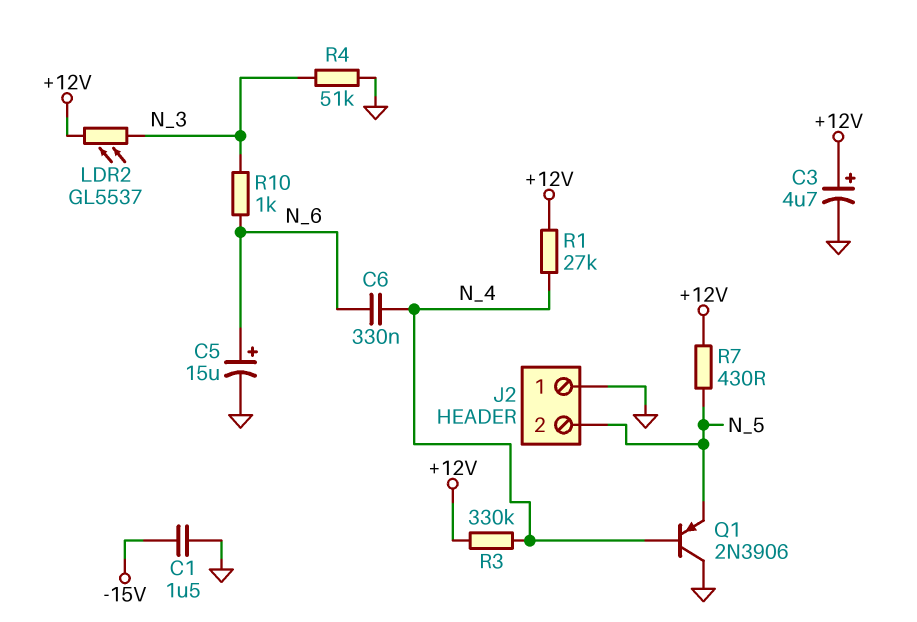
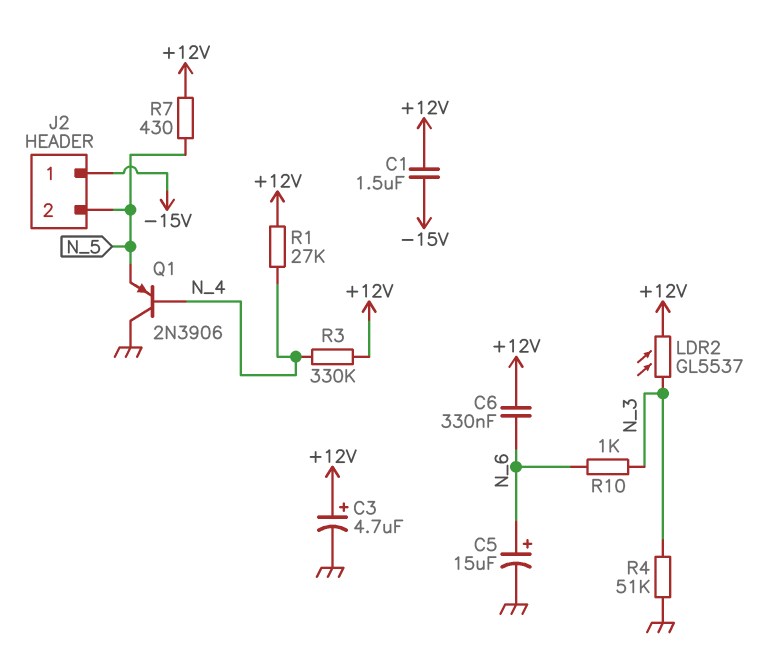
C1: 1.5uF (-15V, GND) -> 1.5uF (+12V, -15V)
C6: 330nF (N_4, N_6) -> 330nF (+12V, N_6)
J2 pin 1: GND -> -15V

